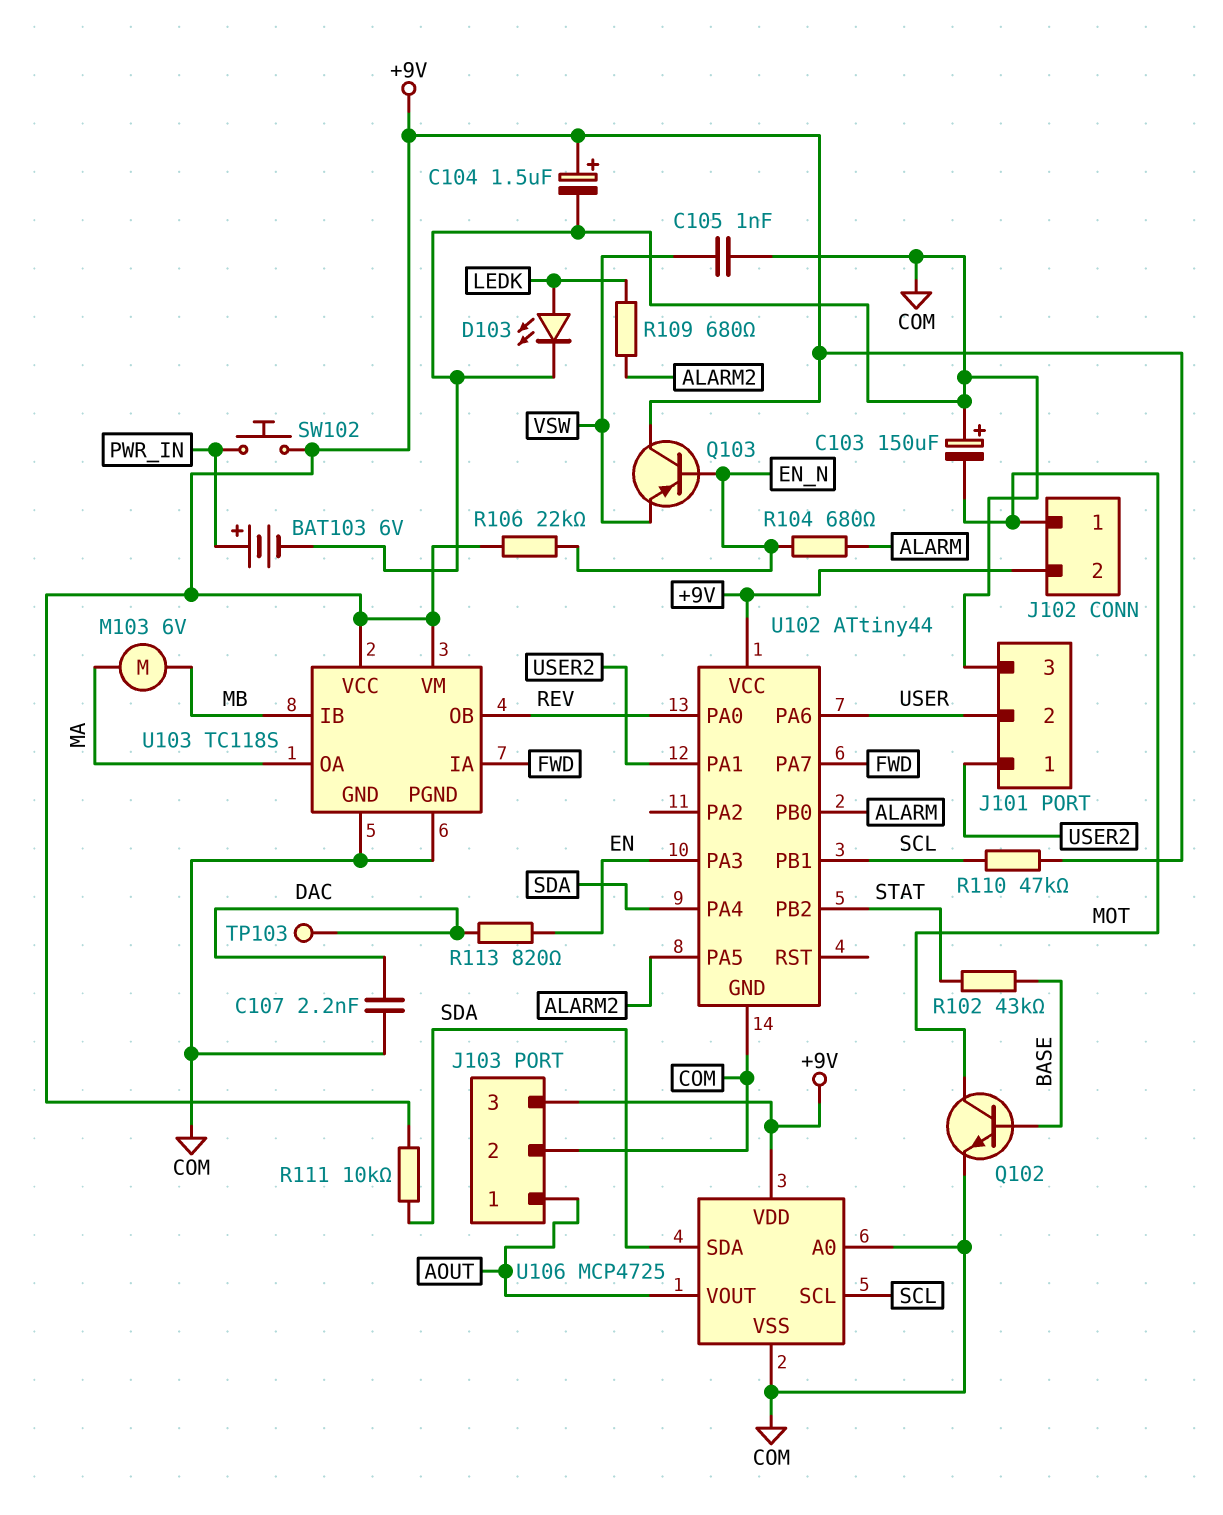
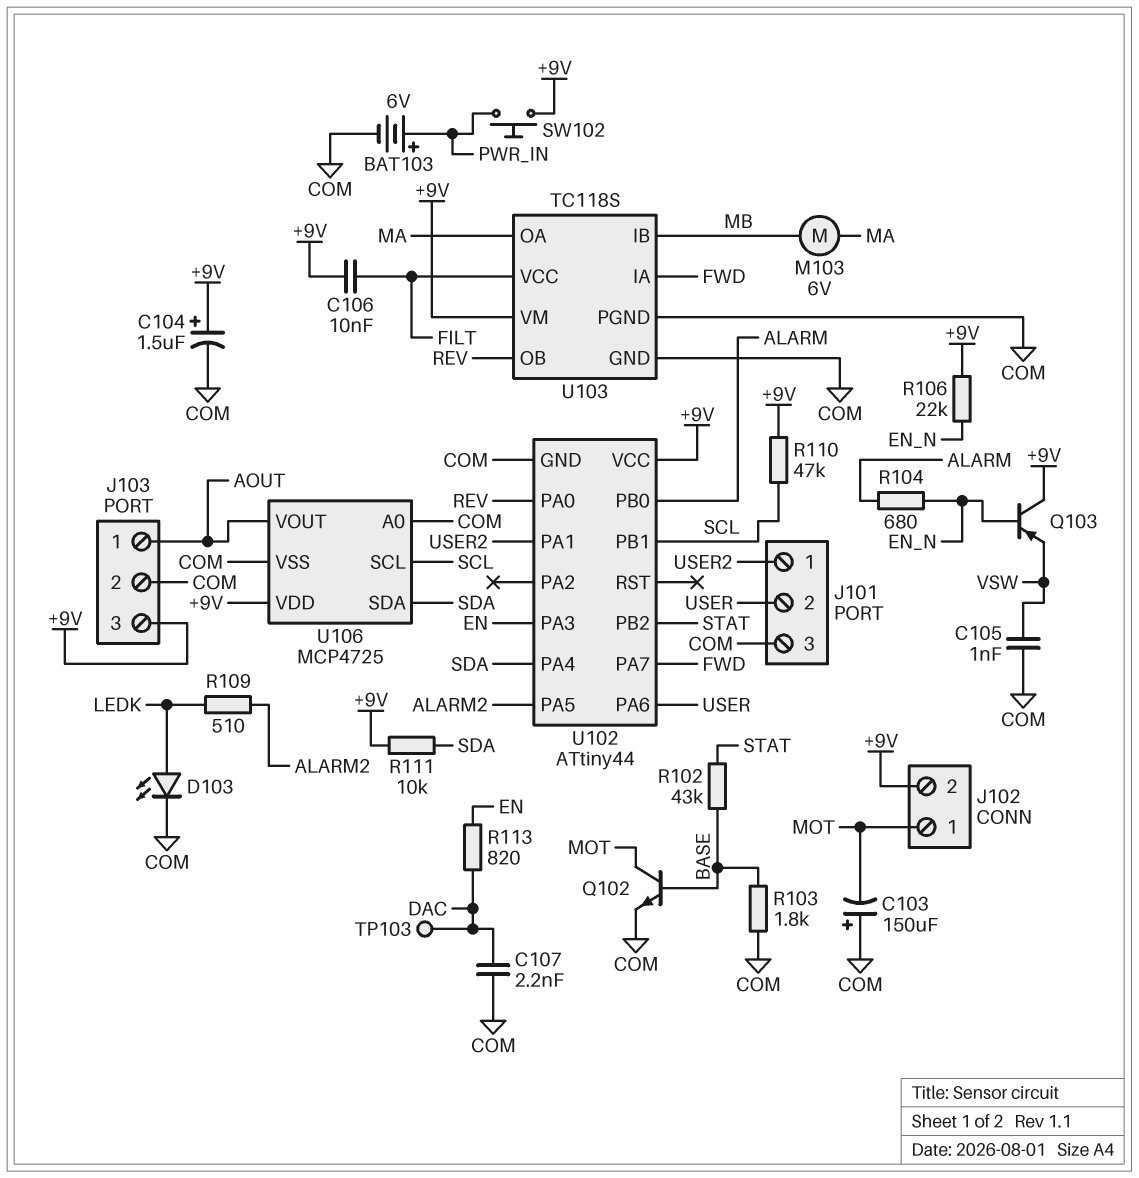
C106: none -> 10nF (+9V, FILT)
R103: none -> 1.8k (BASE, COM)
R109: 680 (ALARM2, LEDK) -> 510 (ALARM2, LEDK)
U103 pin VCC: +9V -> FILT

